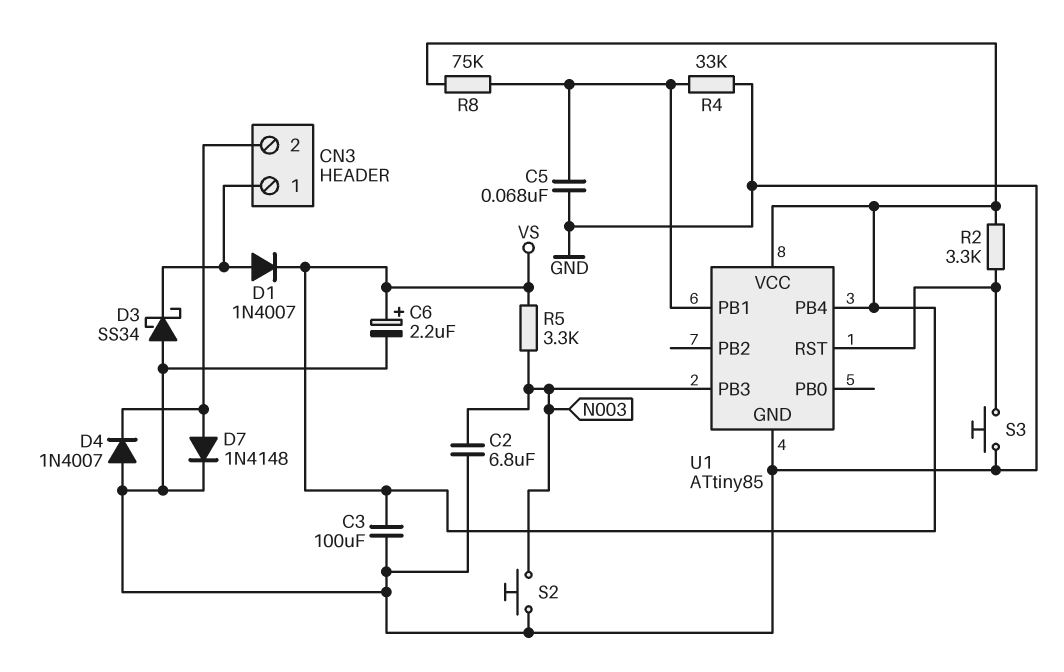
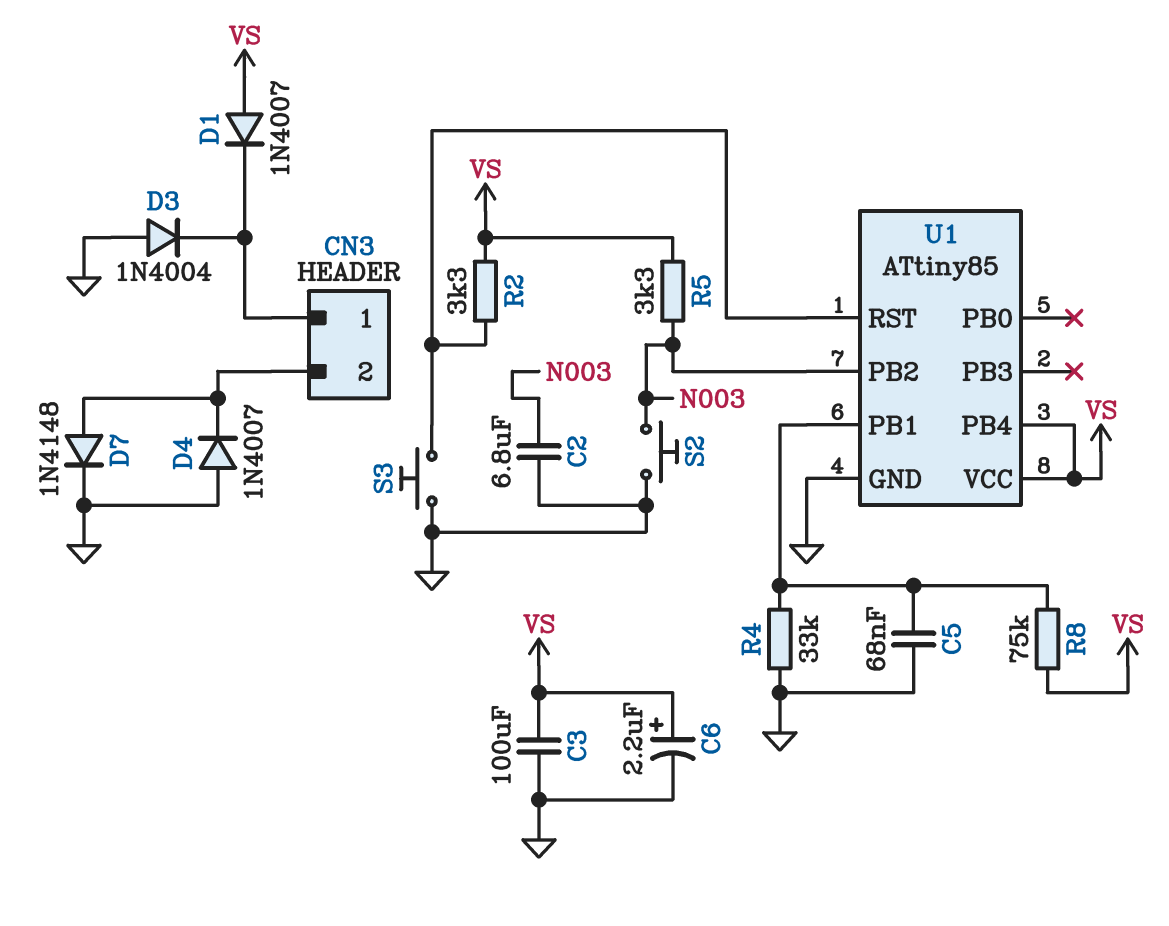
D1: diode 1N4007 (A CN3/1, K VS) -> diode 1N4007 (A VS, K CN3/1)
D3: schottky SS34 (A GND, K CN3/1) -> diode 1N4004 (A GND, K CN3/1)
U1 pin PB2: none -> N003
U1 pin PB3: N003 -> none

